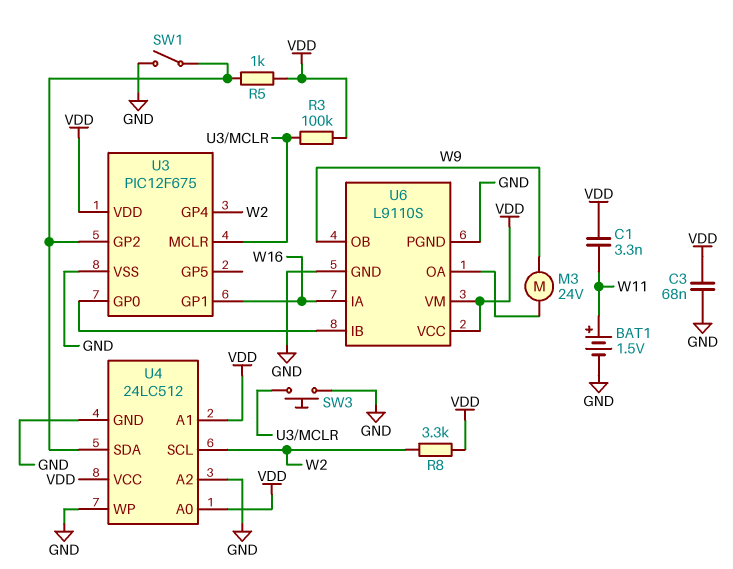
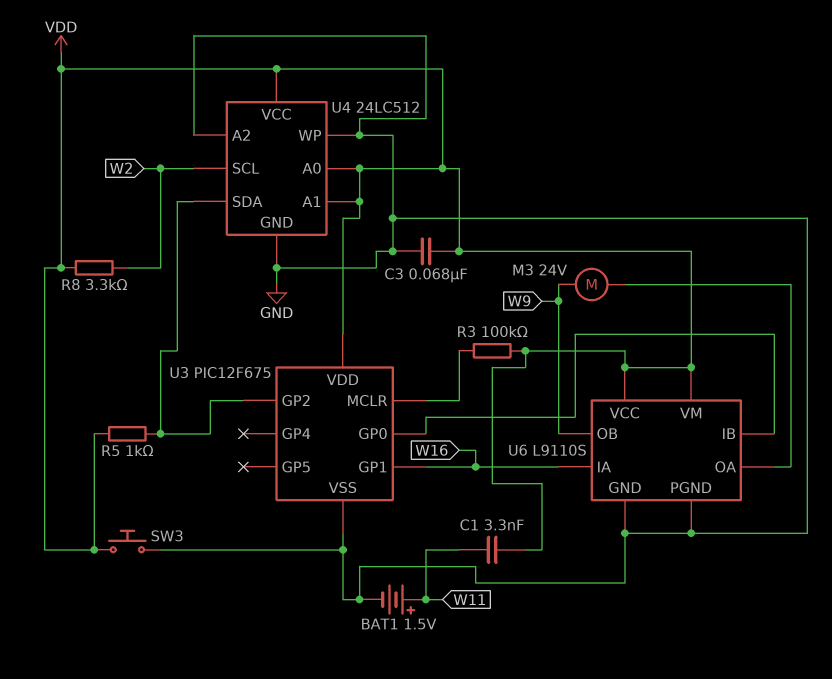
SW1: switch (GND, U3/GP2) -> none
SW3: button (GND, U3/MCLR) -> button (GND, VDD)
U3 pin GP4: W2 -> none

